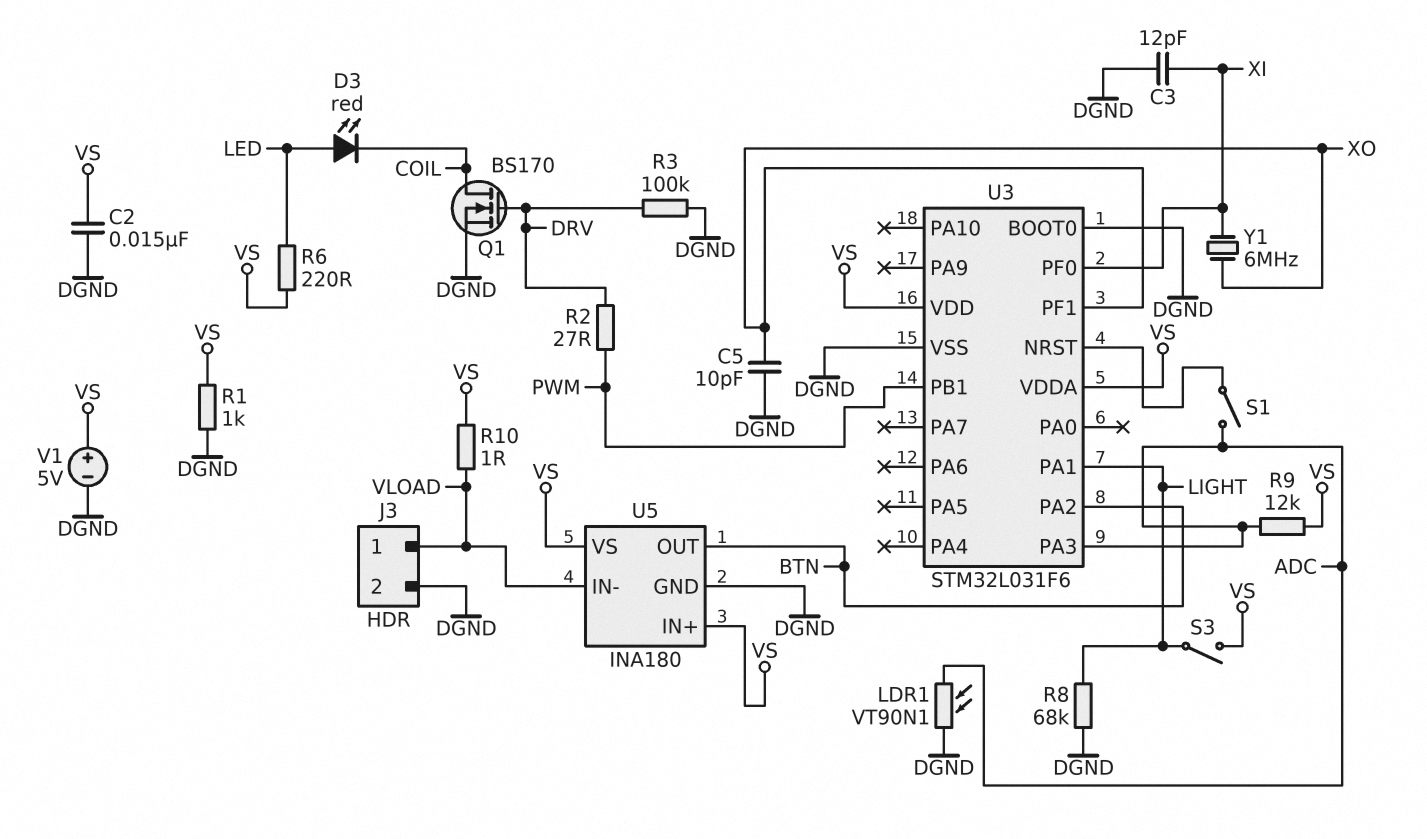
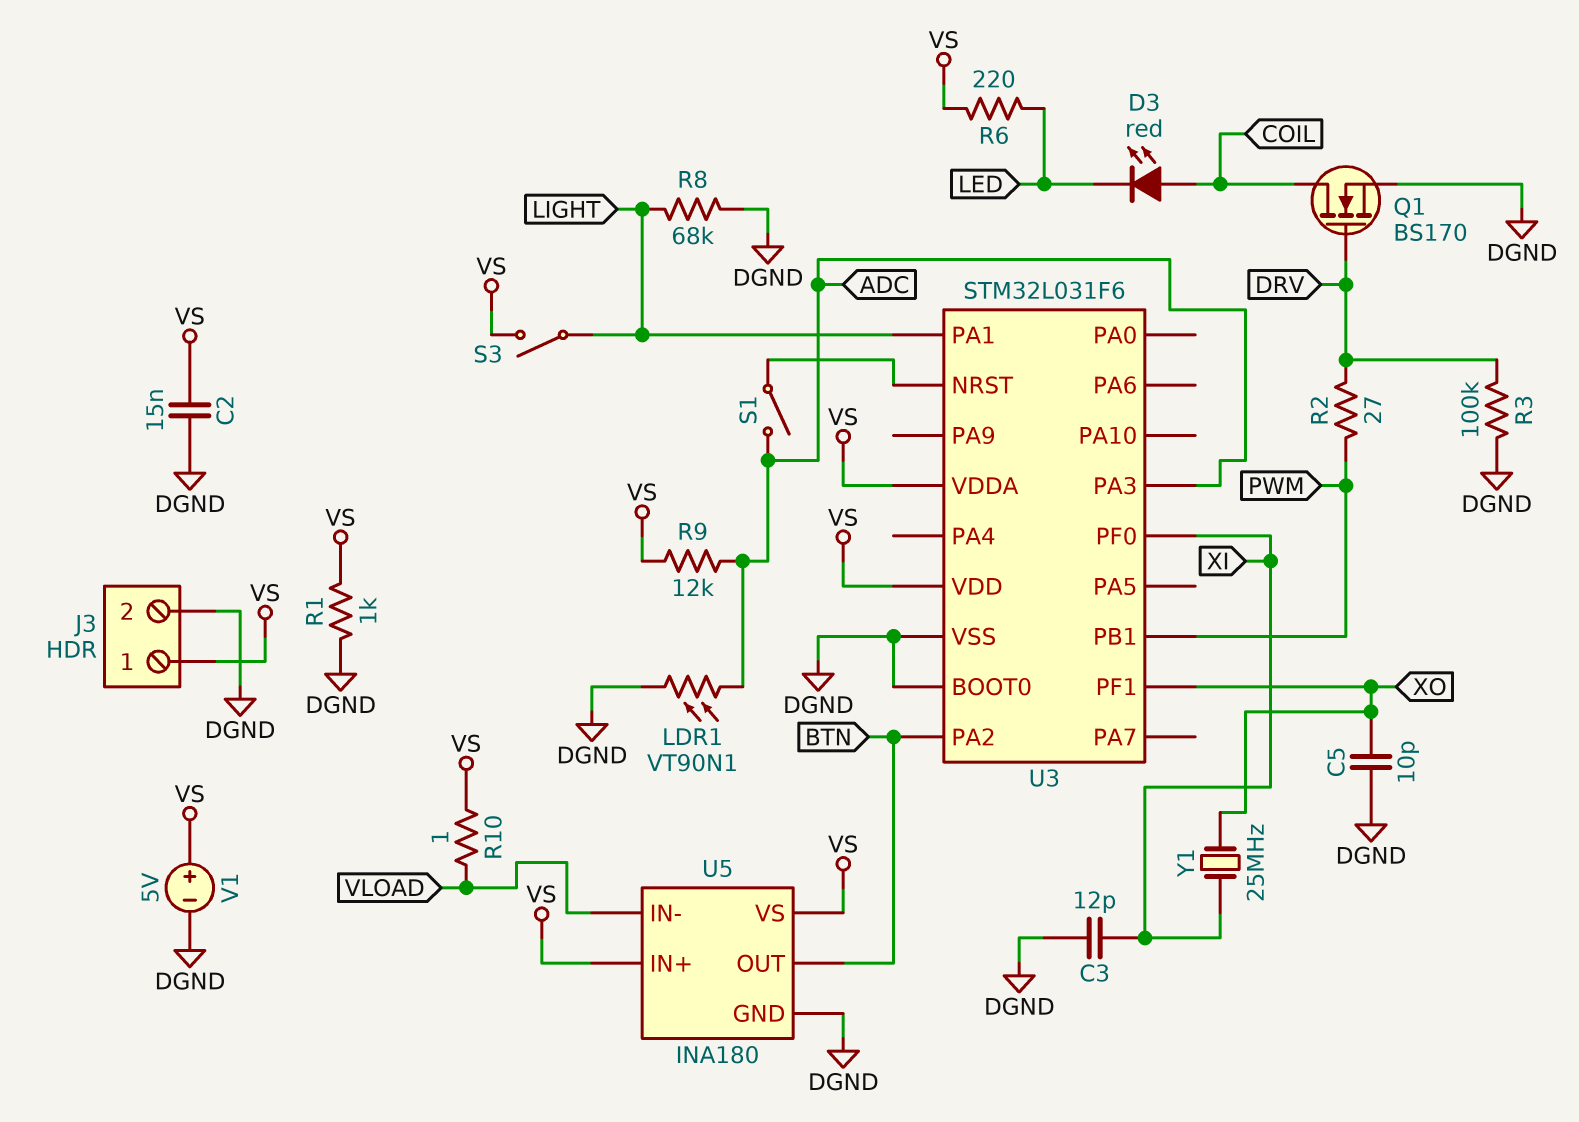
D3: LED red (A LED, K COIL) -> LED red (A COIL, K LED)
J3 pin 1: VLOAD -> VS
Y1: 6MHz (XI, XO) -> 25MHz (XI, XO)

